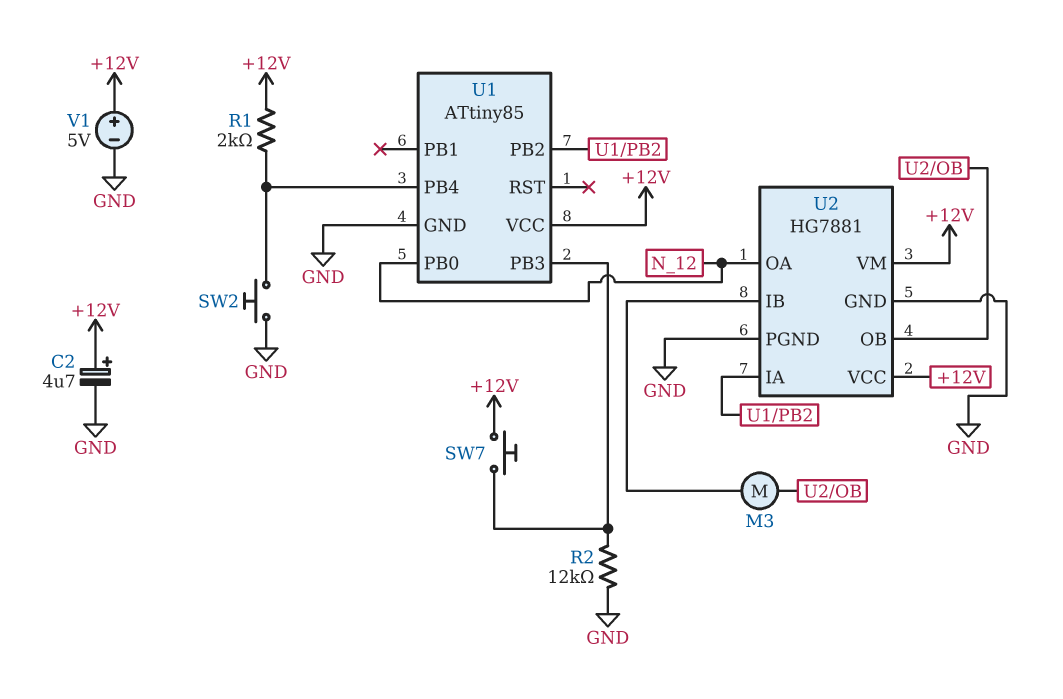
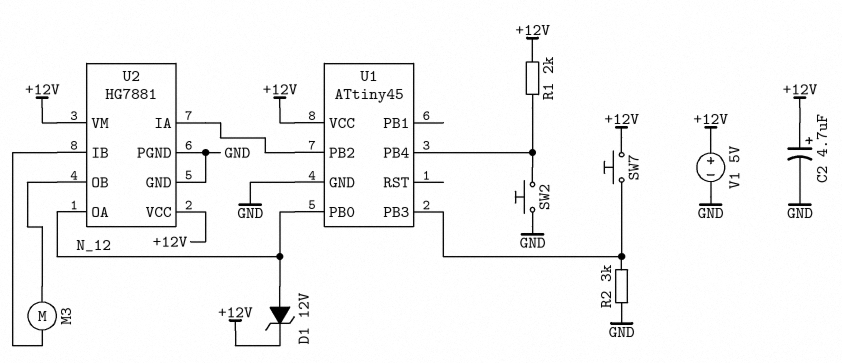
D1: none -> zener 12V (A N_12, K +12V)
R2: 12k (GND, U1/PB3) -> 3k (GND, U1/PB3)
U1: ATtiny85 -> ATtiny45

